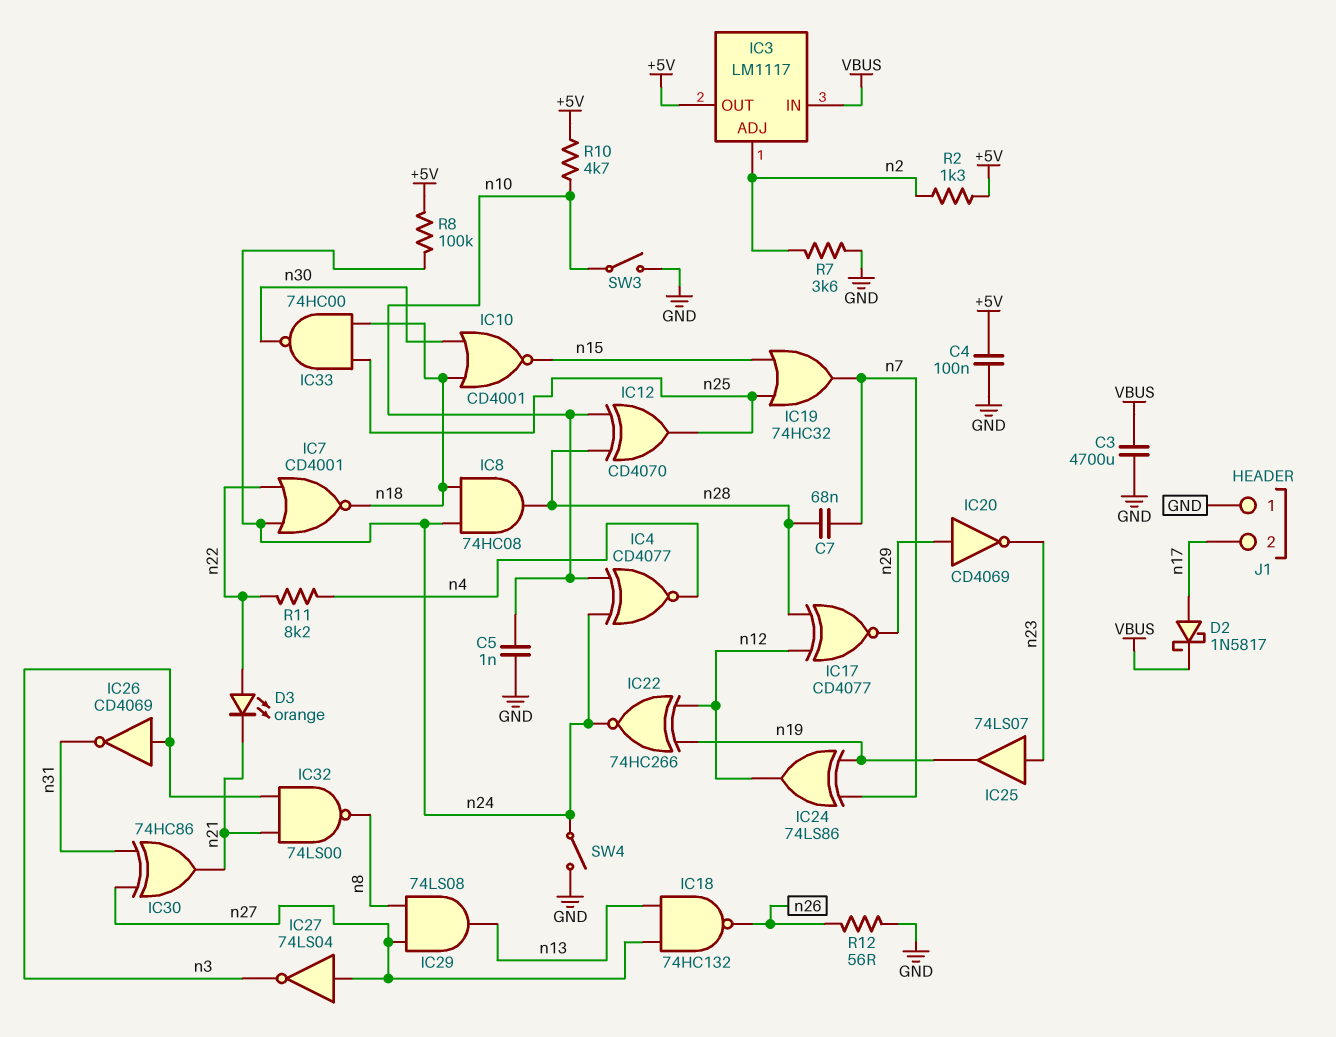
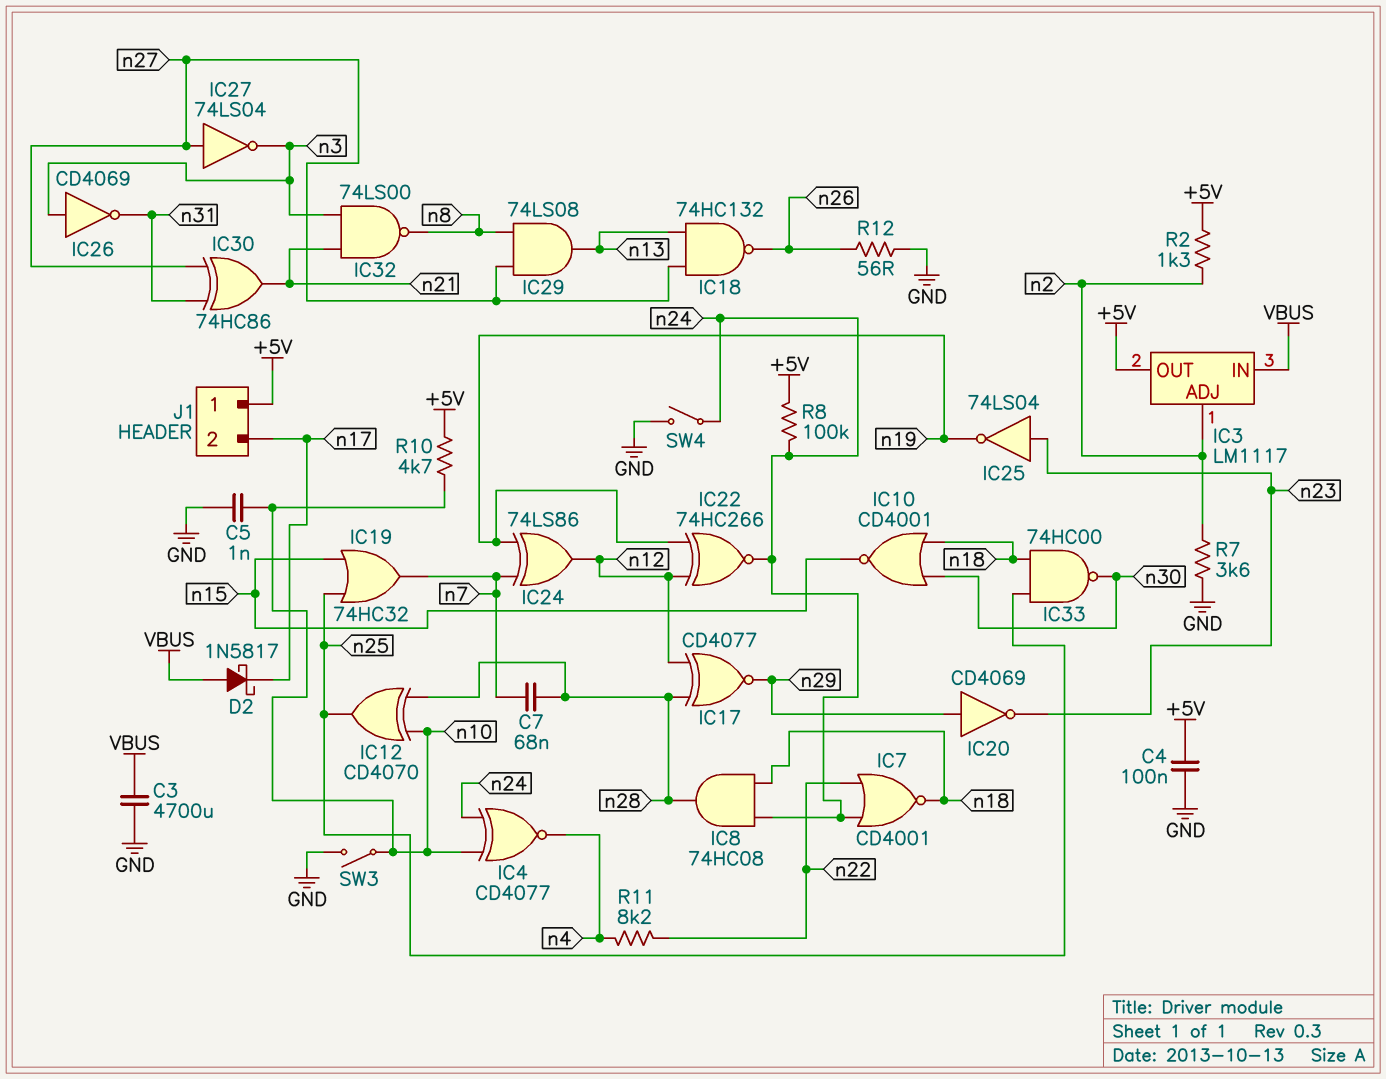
D2: schottky 1N5817 (A n17, K VBUS) -> schottky 1N5817 (A VBUS, K n17)
D3: LED orange (A n22, K n21) -> none
IC25: buffer 74LS07 (in n23, out n19) -> NOT 74LS04 (in n23, out n19)
J1 pin 1: GND -> +5V

